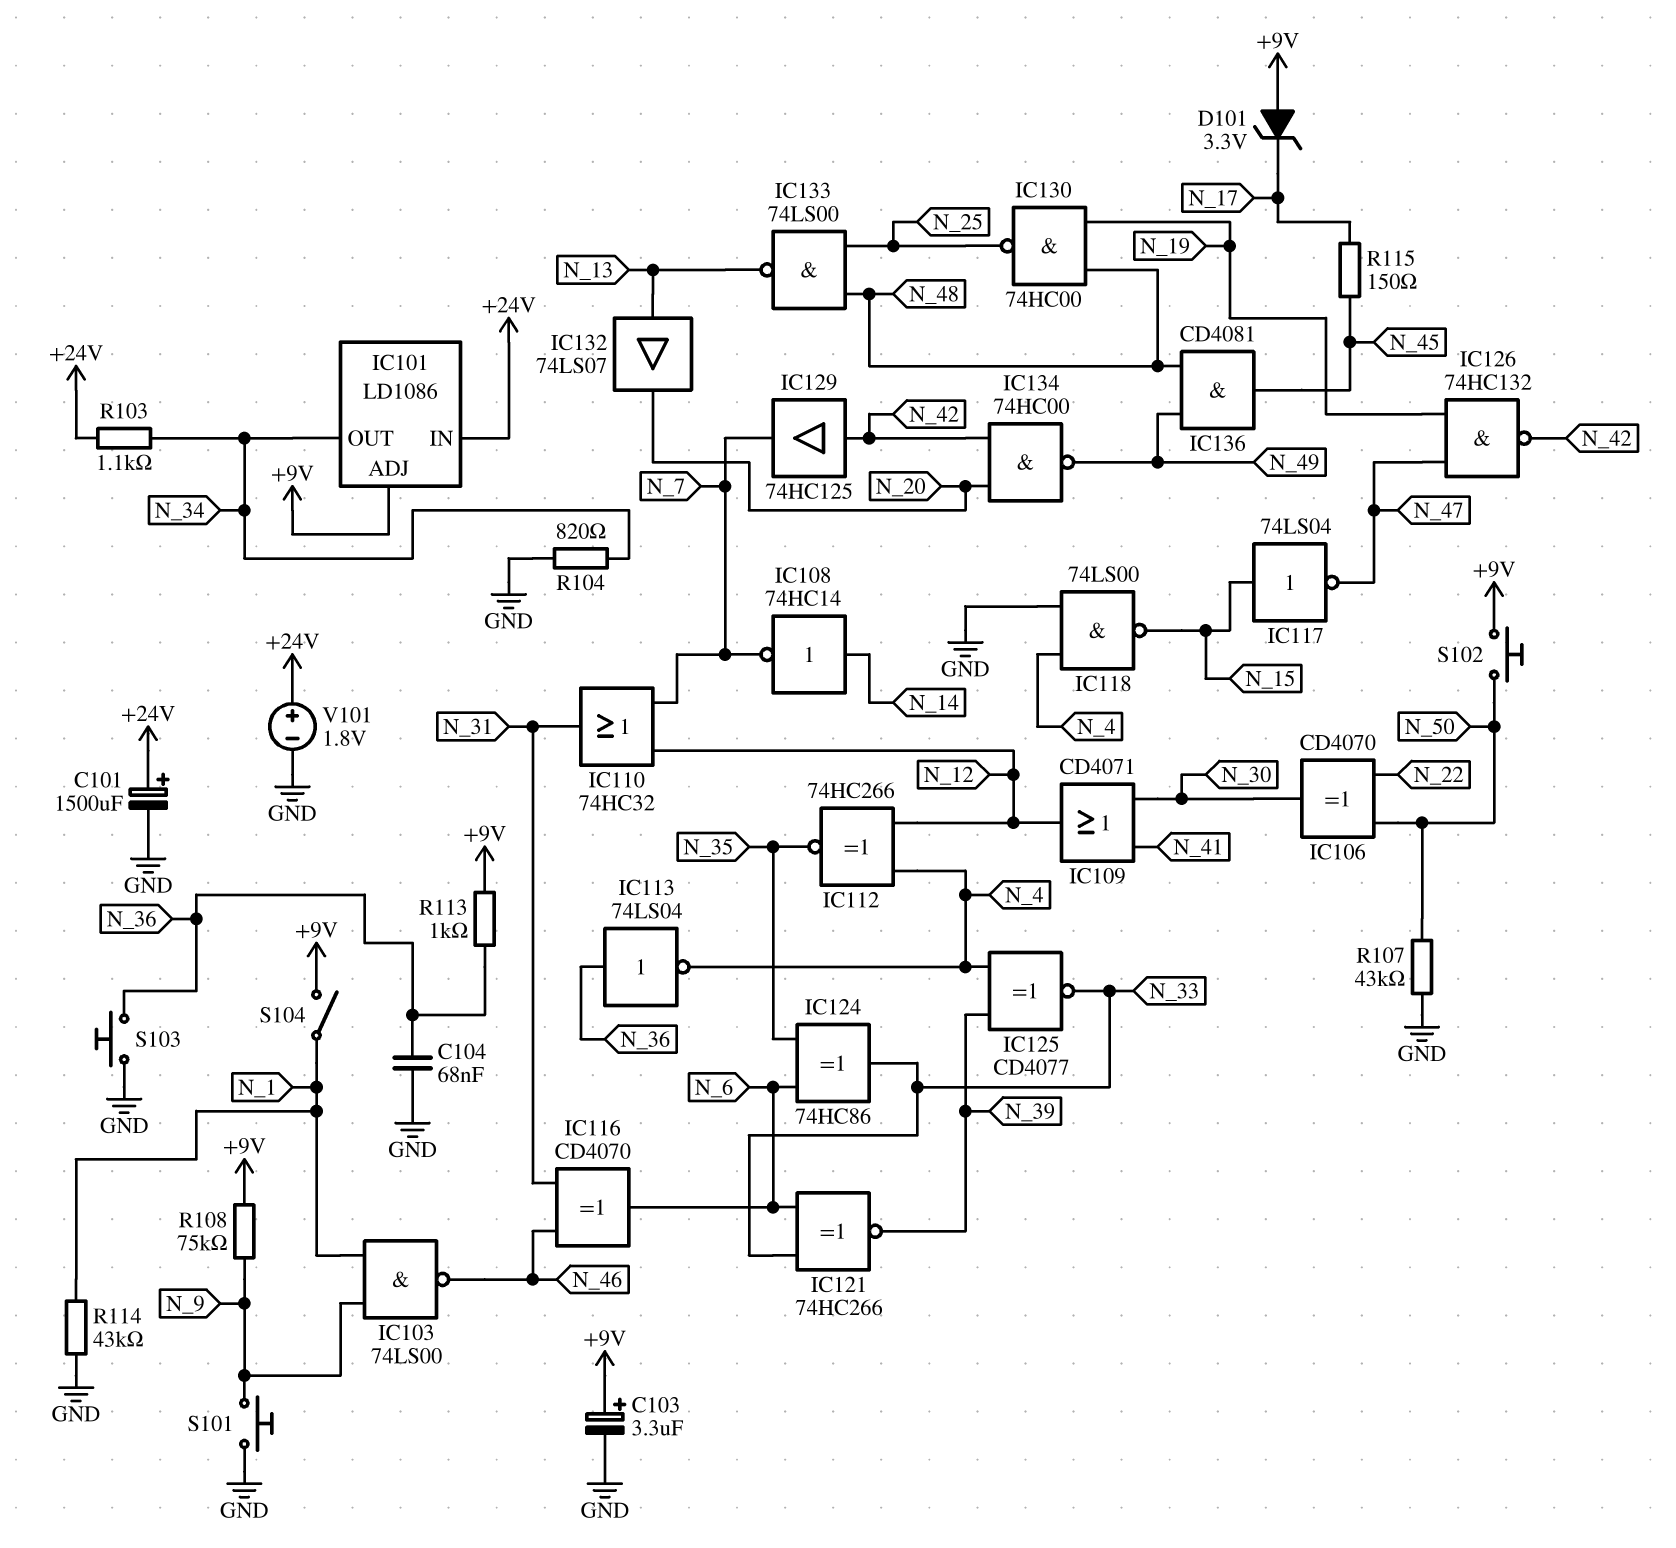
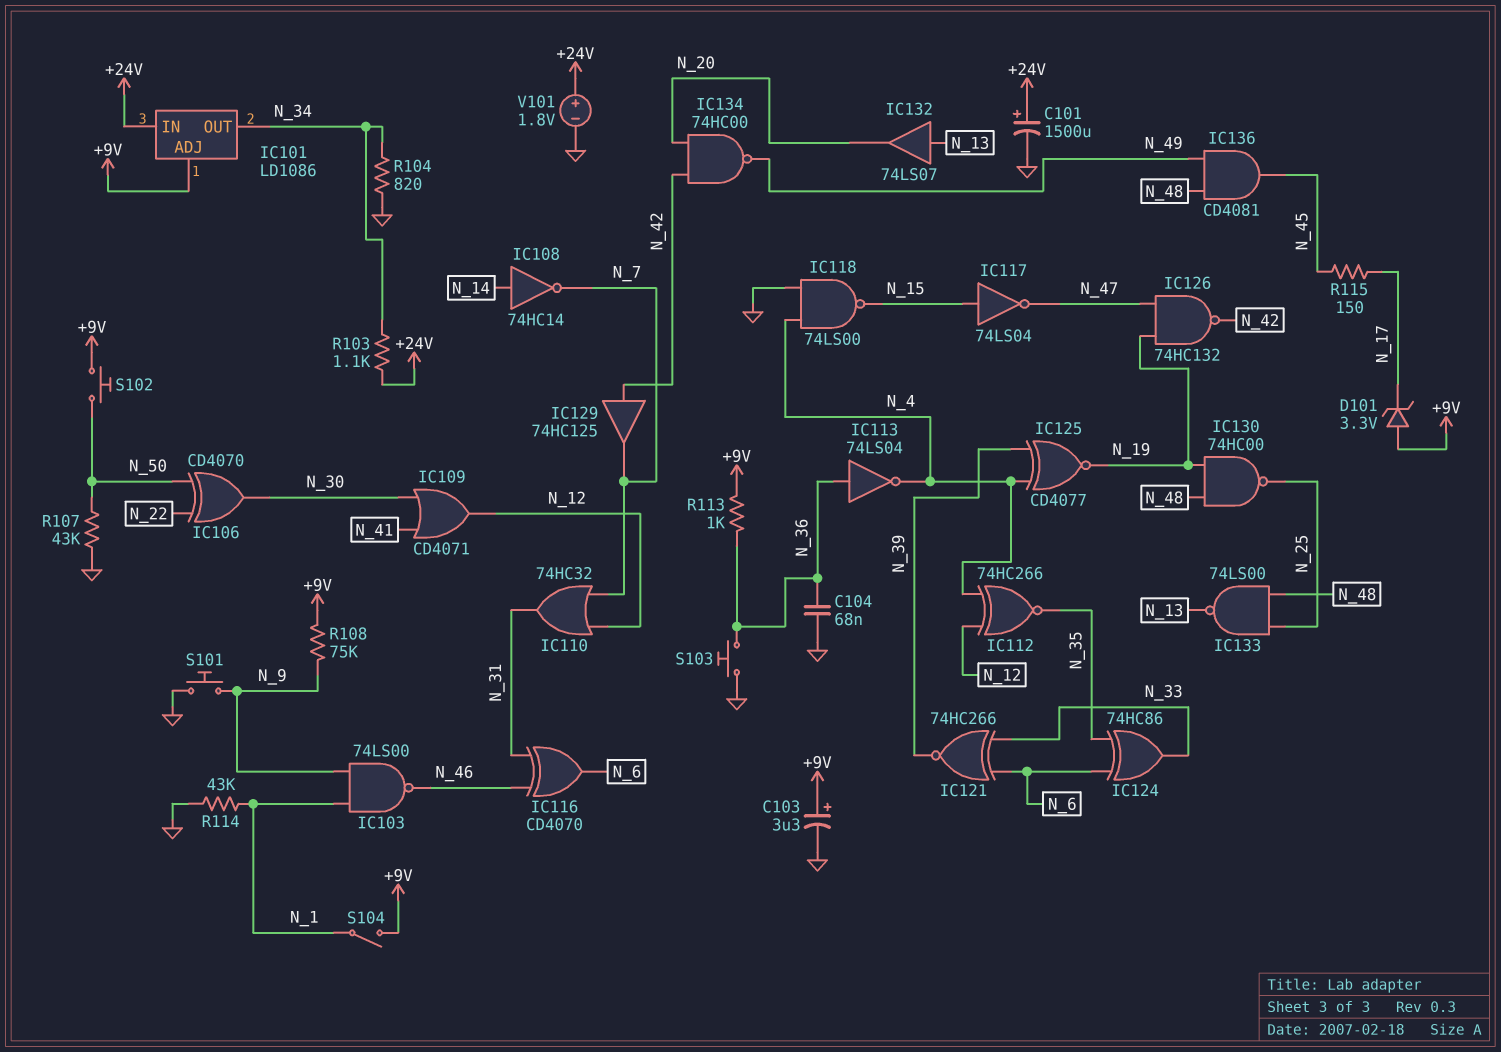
IC125: XNOR CD4077 (in N_4, in N_39, out N_33) -> XNOR CD4077 (in N_4, in N_39, out N_19)

